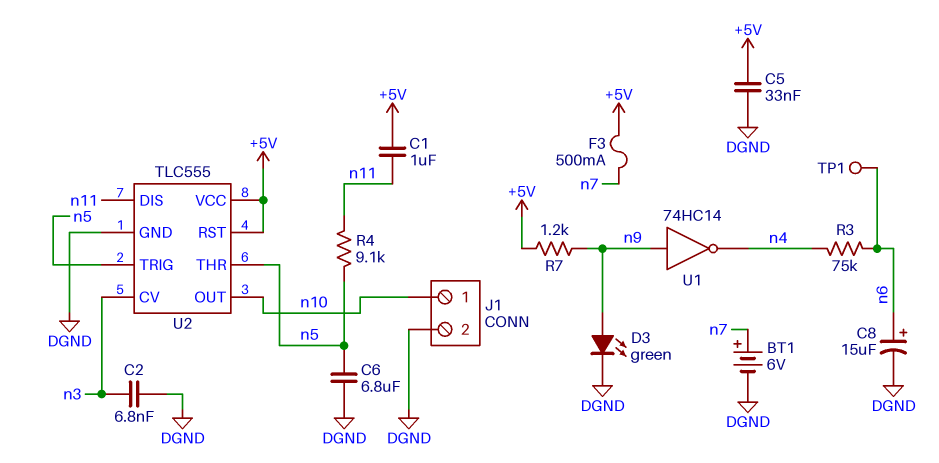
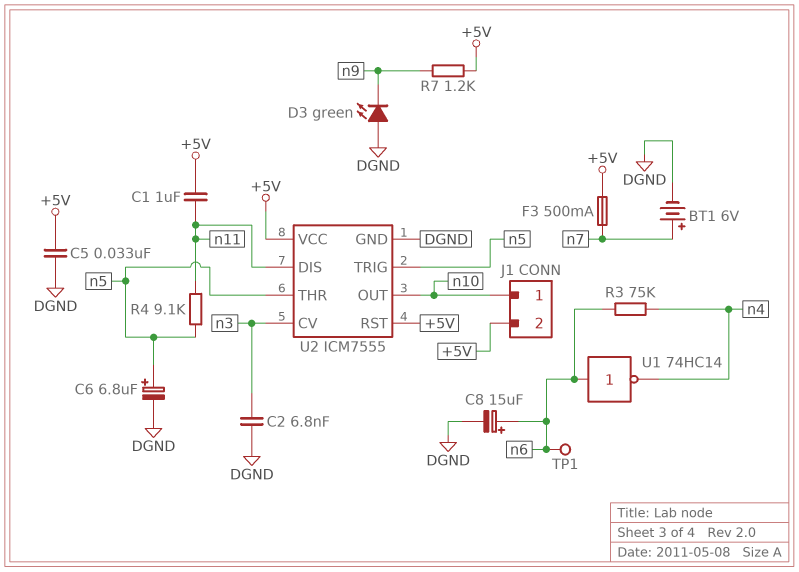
C6: 6.8uF (DGND, n5) -> 6.8uF (plus n5, minus DGND)
D3: LED green (A n9, K DGND) -> LED green (A DGND, K n9)
J1 pin 2: DGND -> +5V
U1: NOT 74HC14 (in n9, out n4) -> NOT 74HC14 (in n6, out n4)
U2: TLC555 -> ICM7555

